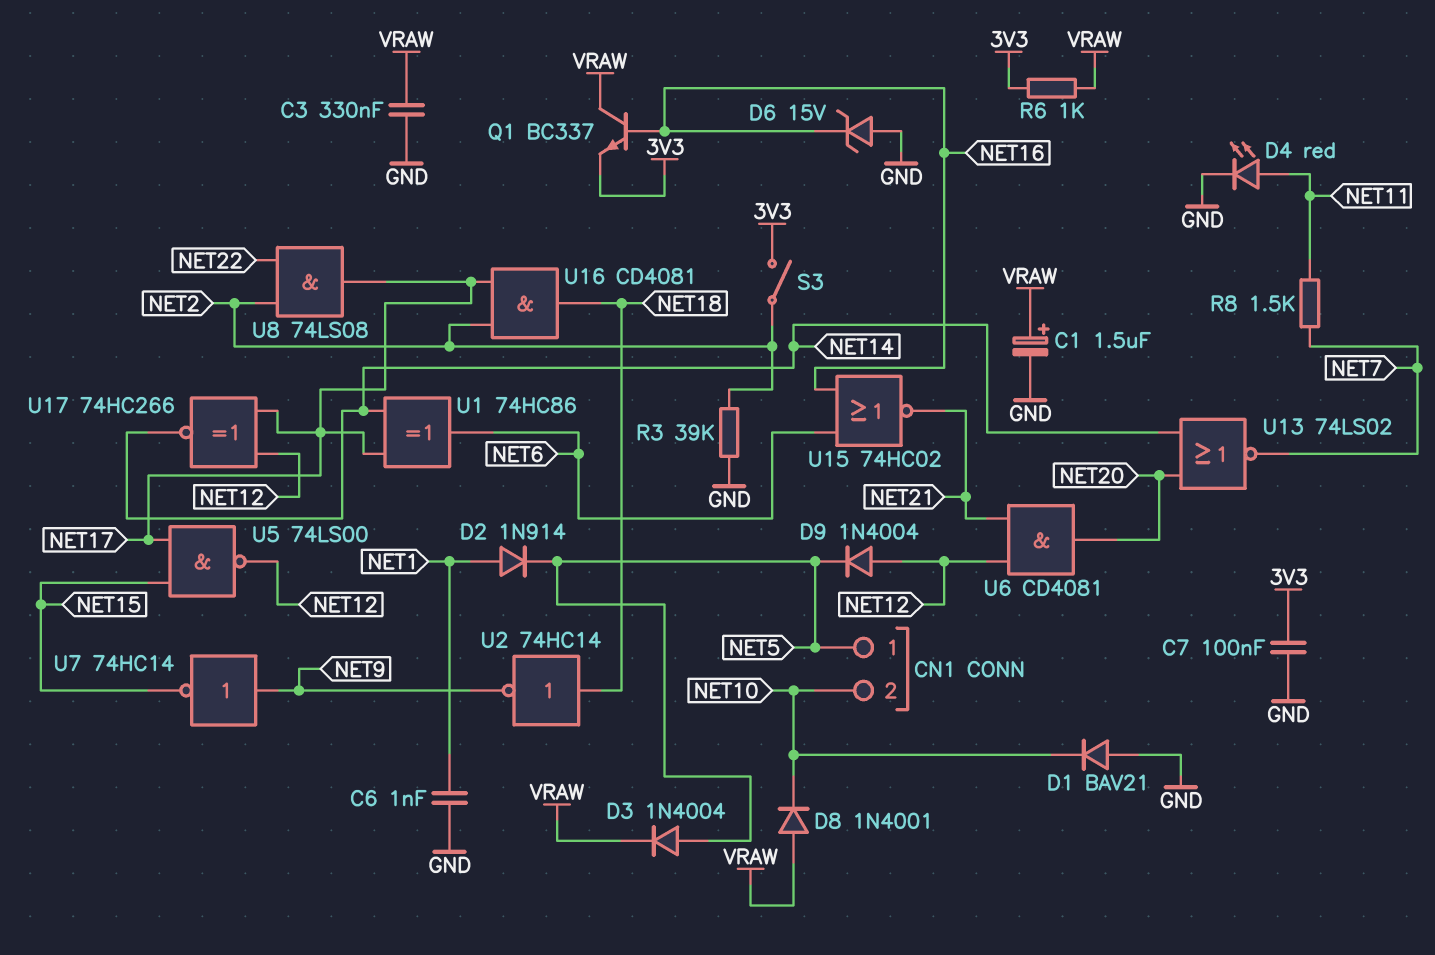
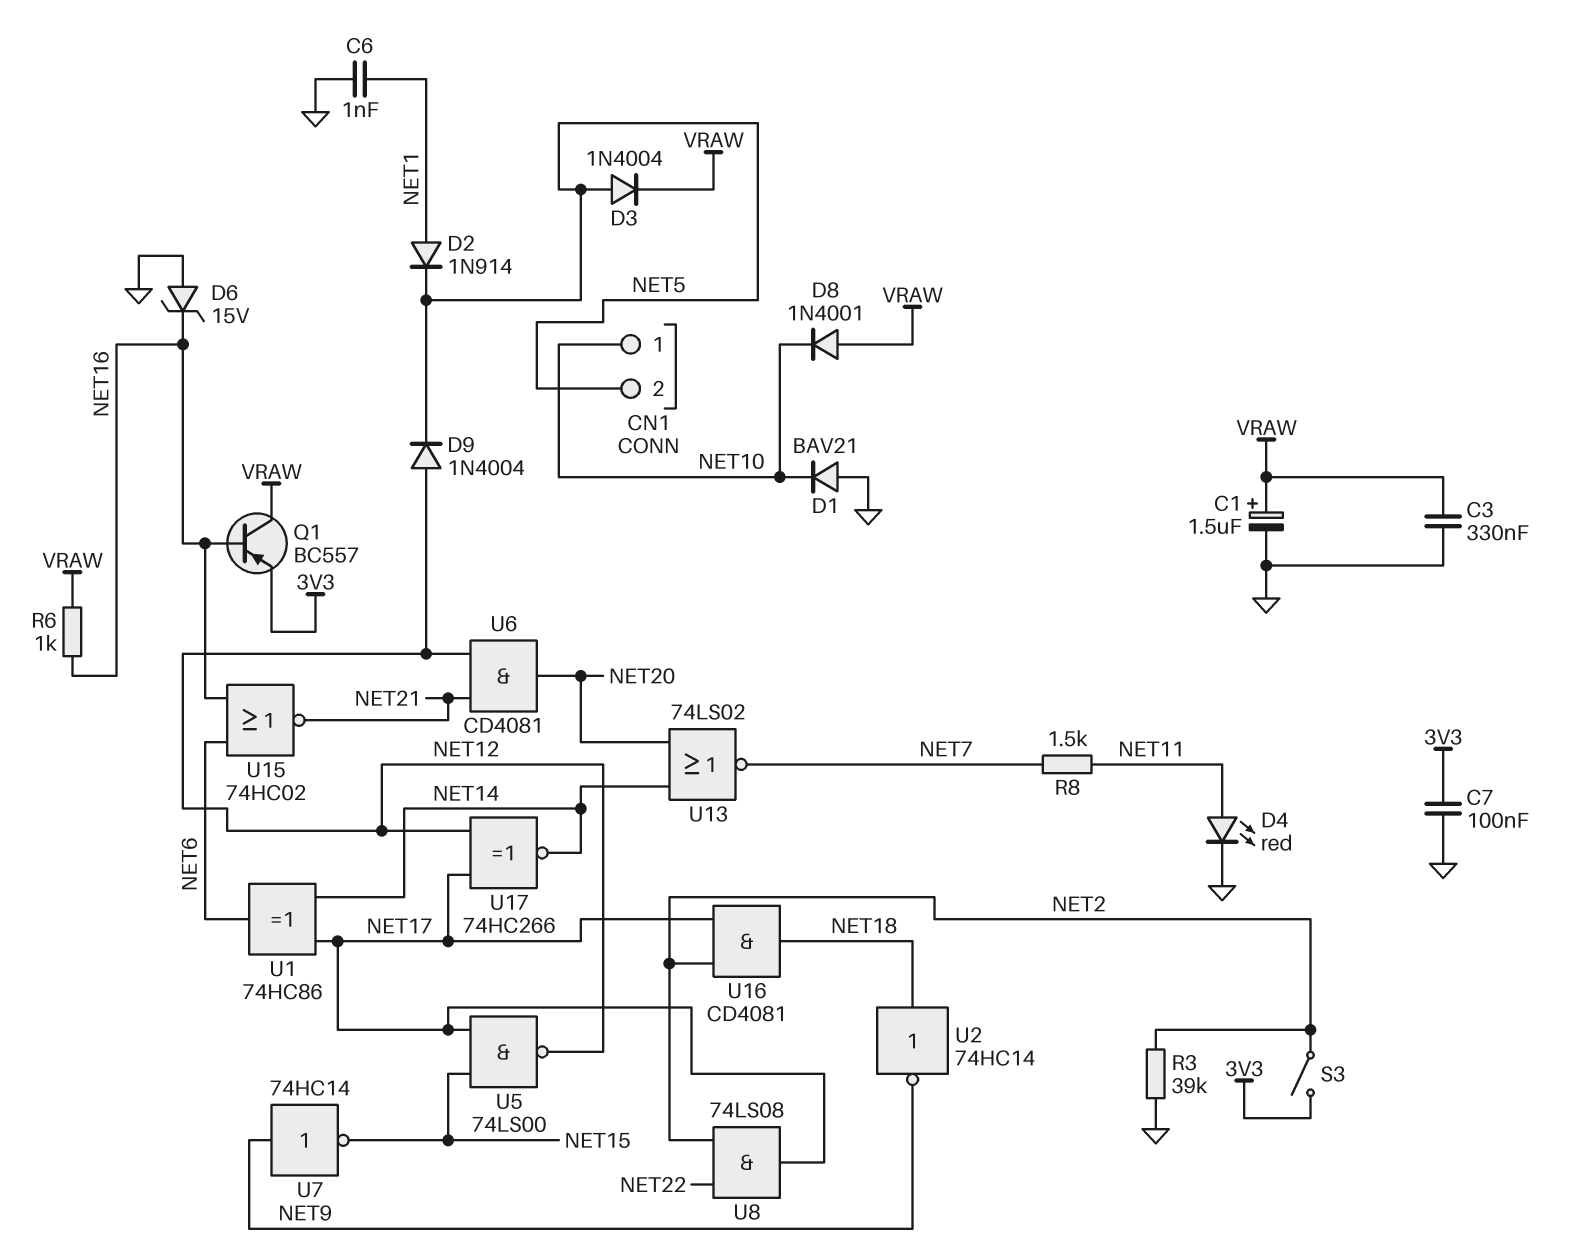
CN1 pin 1: NET5 -> NET10
CN1 pin 2: NET10 -> NET5
Q1: NPN BC337 (B NET16, C VRAW, E 3V3) -> PNP BC557 (B NET16, C VRAW, E 3V3)
R6: 1k (3V3, VRAW) -> 1k (NET16, VRAW)

